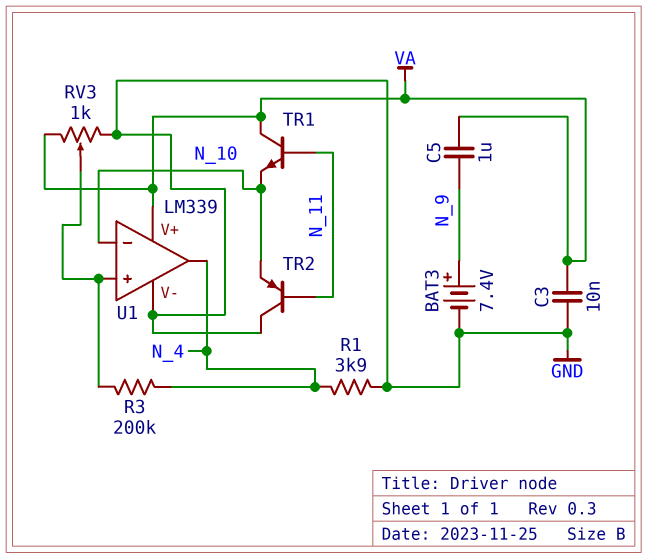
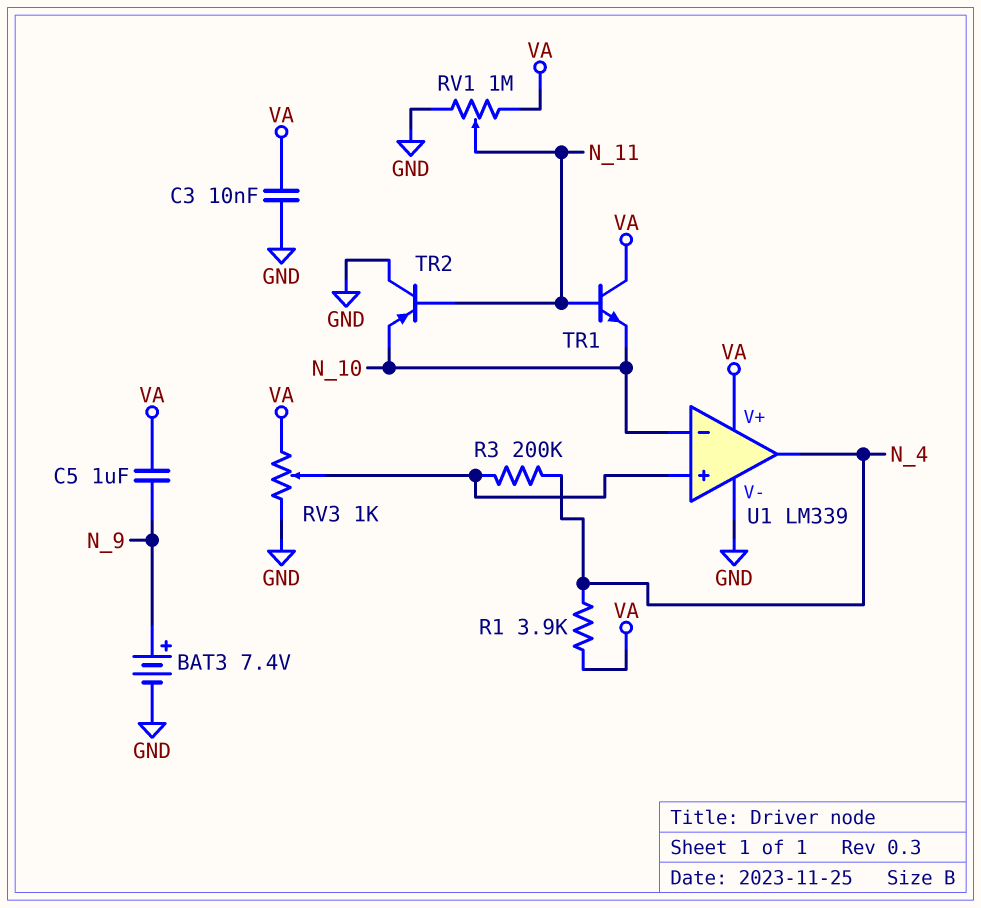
R1: 3.9k (GND, N_4) -> 3.9k (N_4, VA)
RV1: none -> 1M (GND, VA, wiper N_11)

